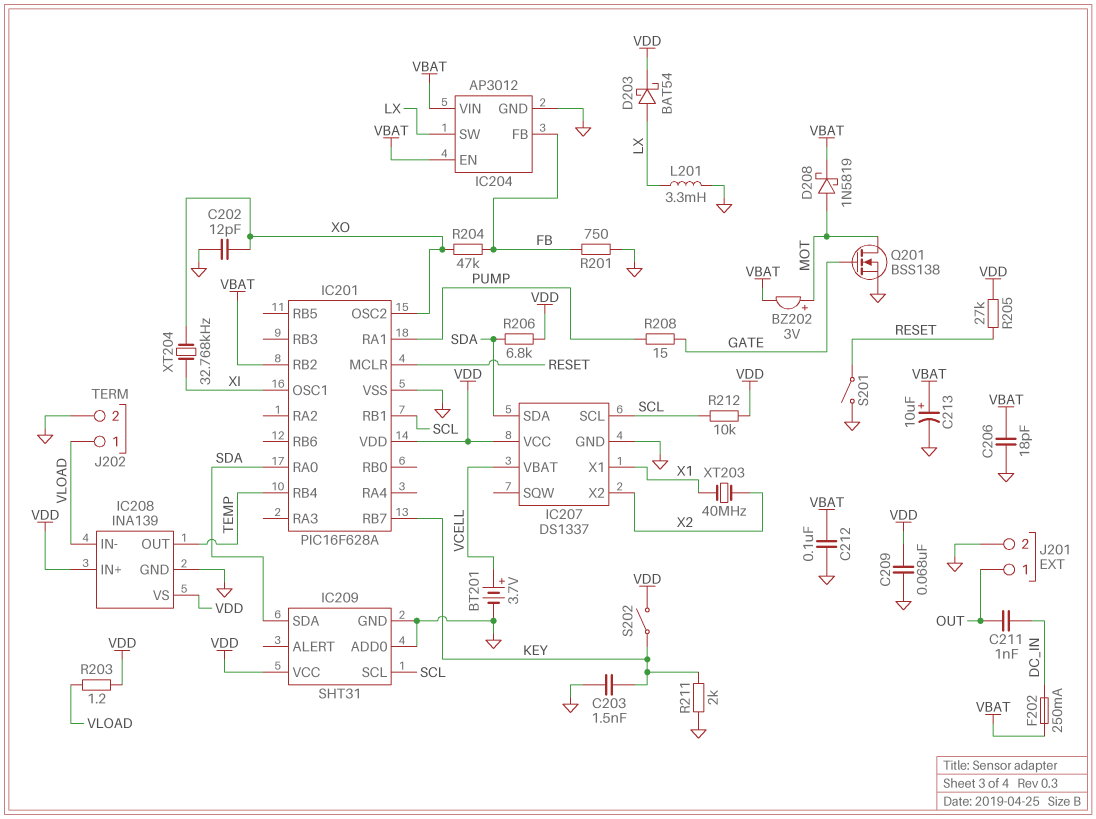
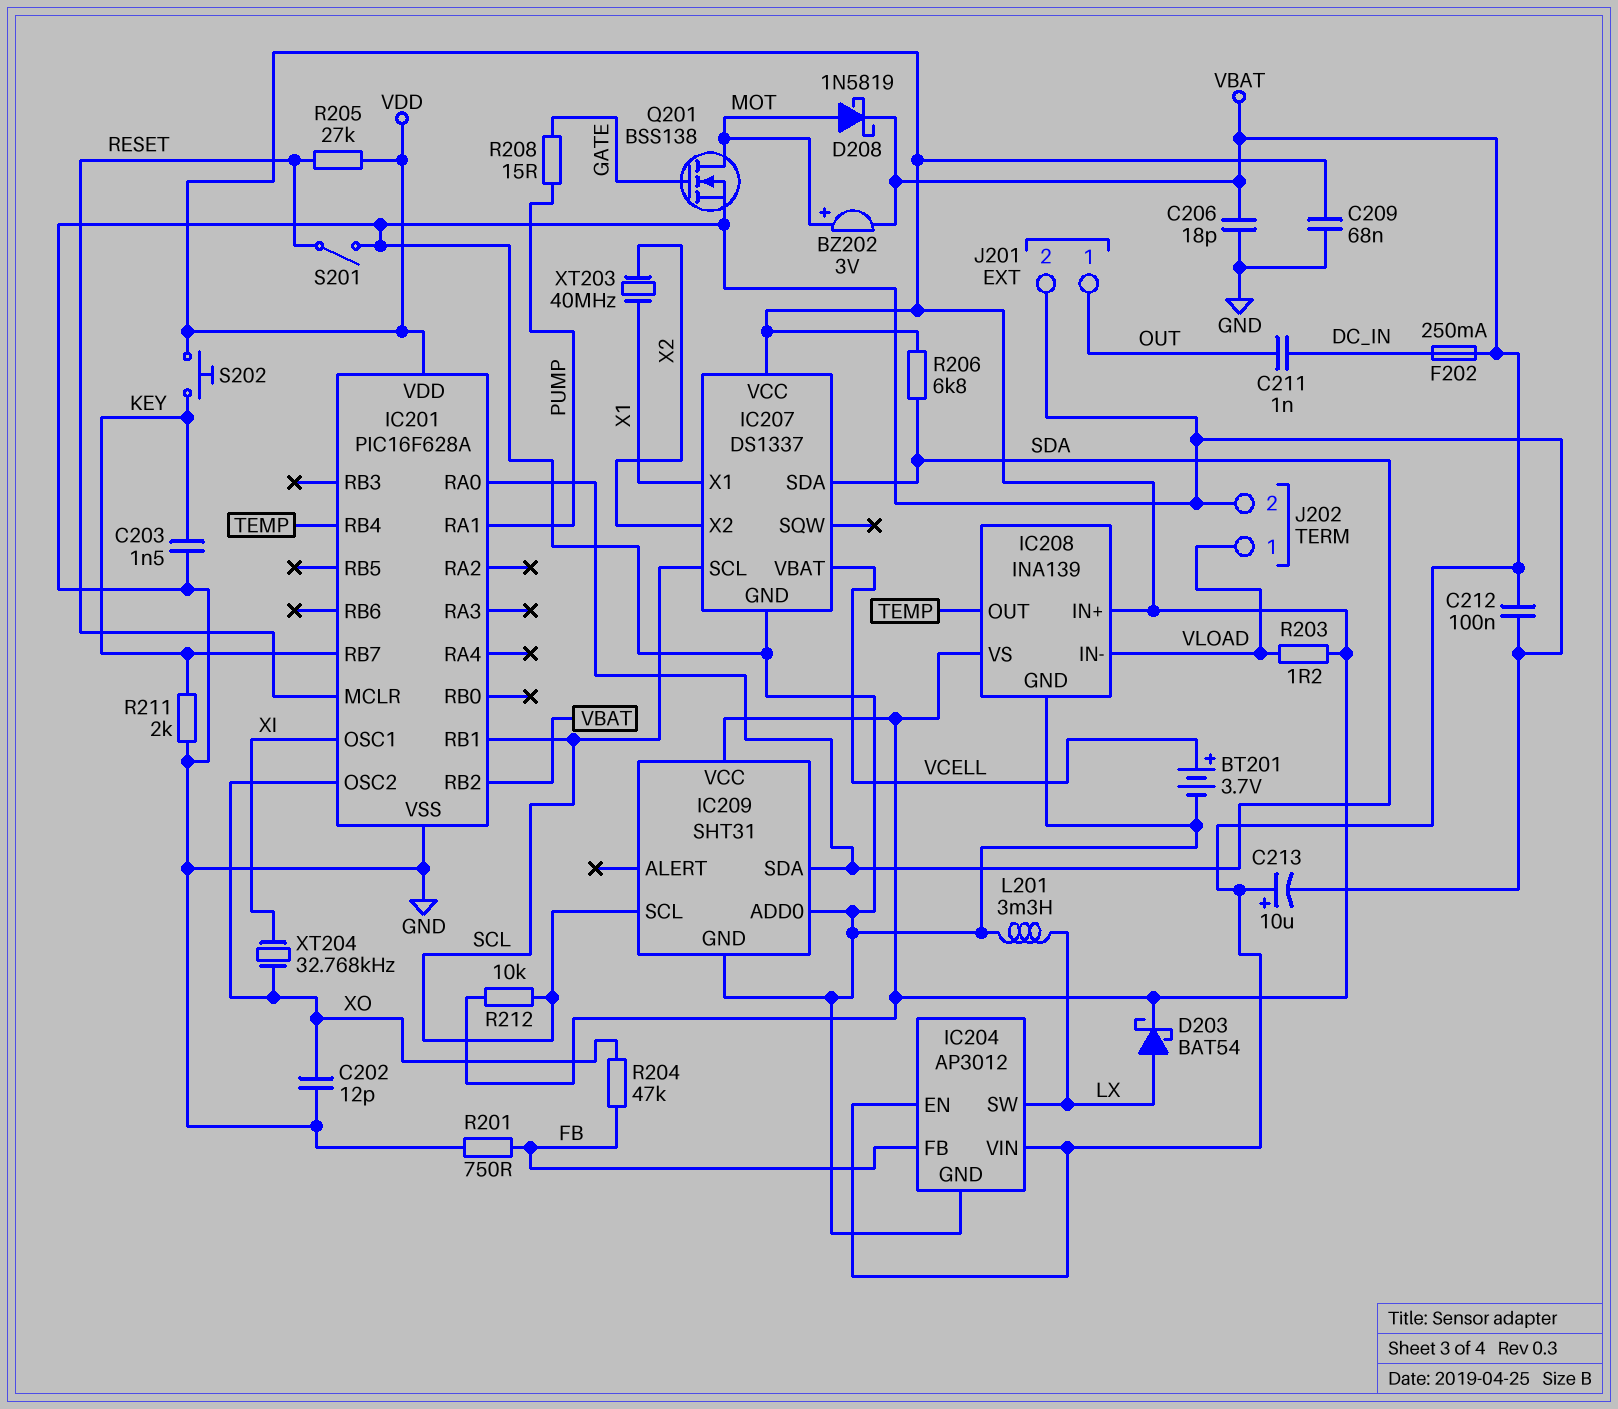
S202: switch (KEY, VDD) -> button (KEY, VDD)

